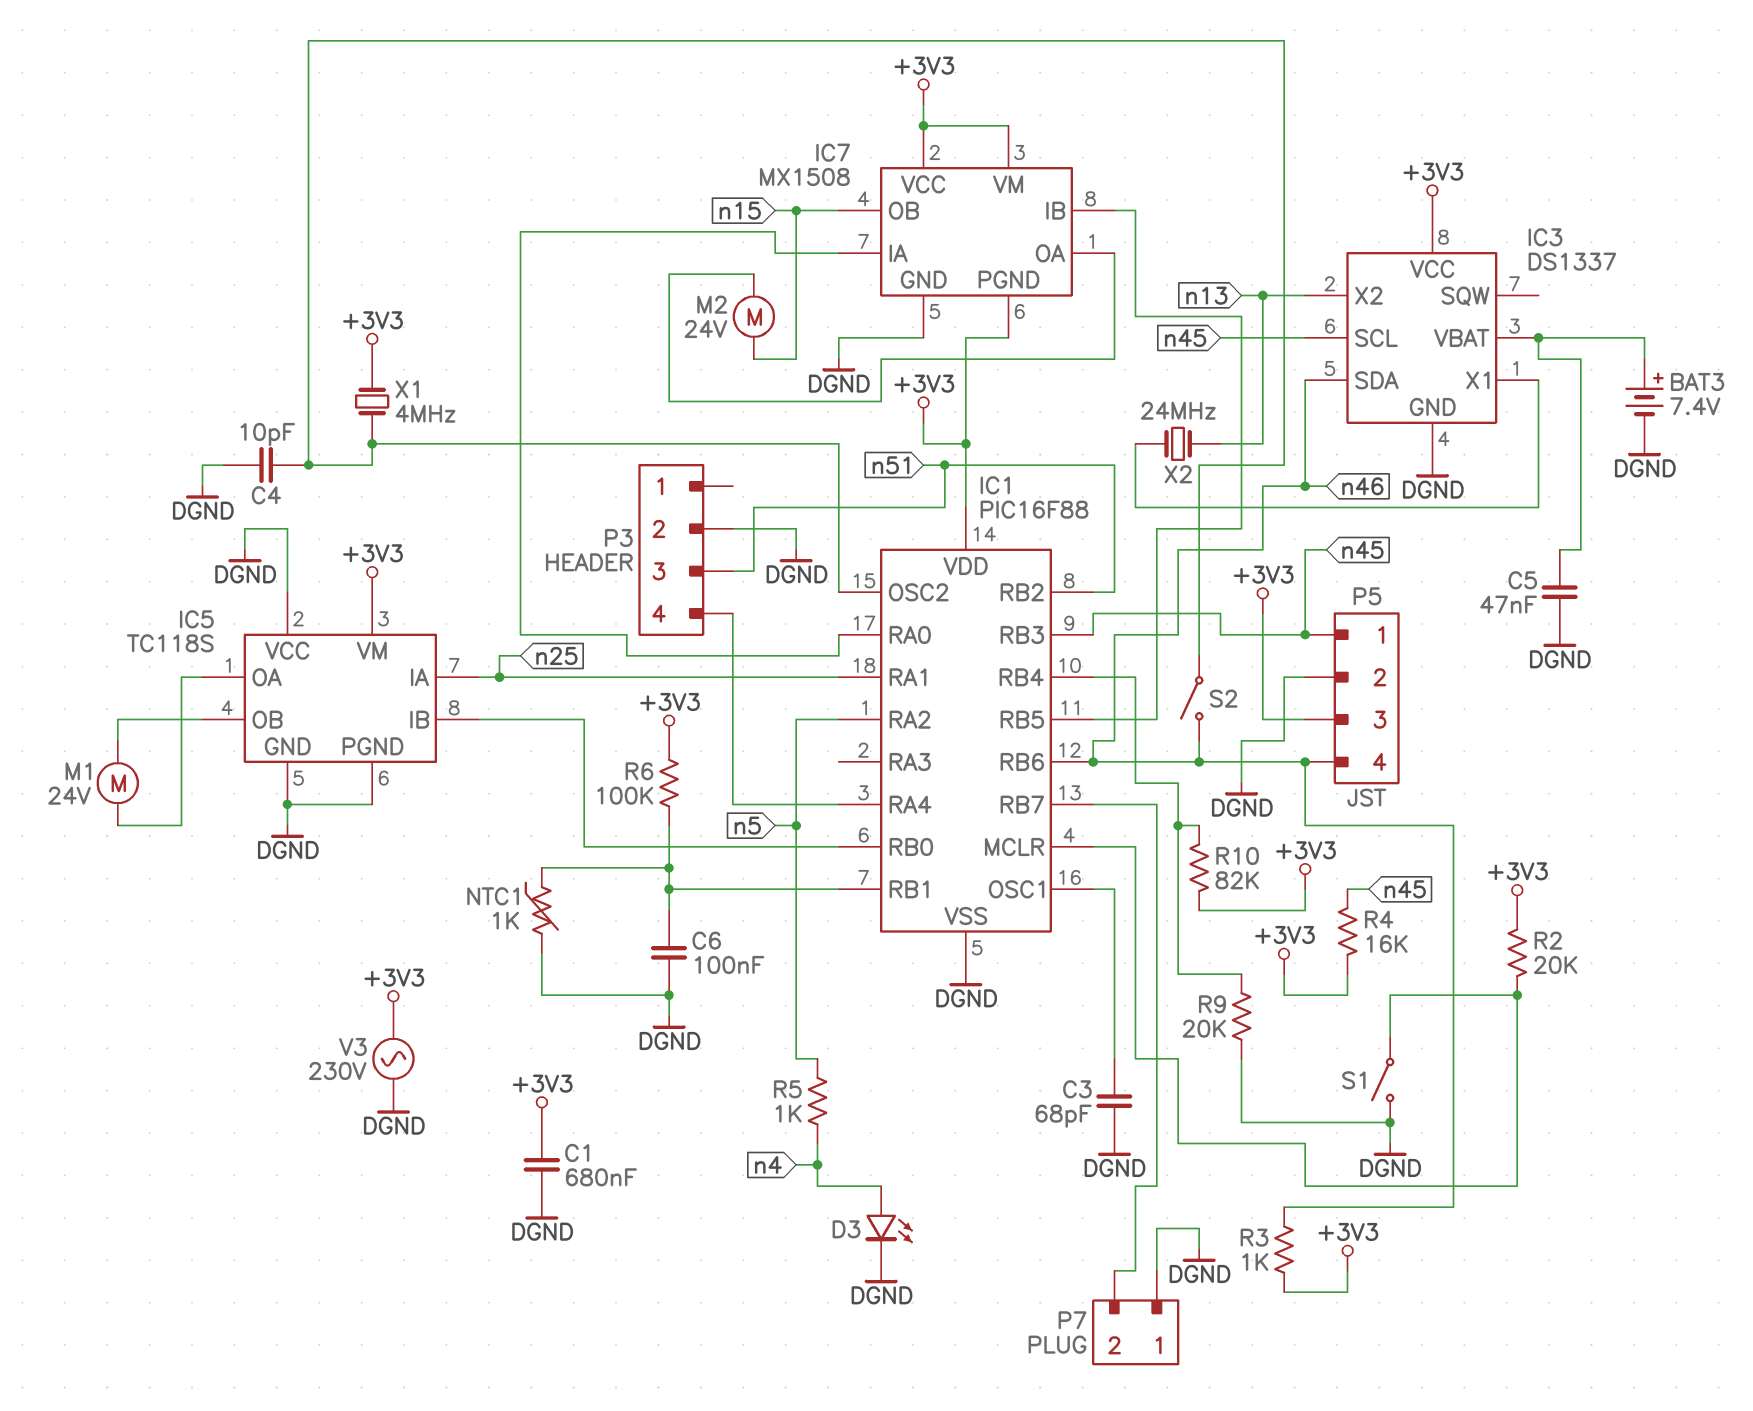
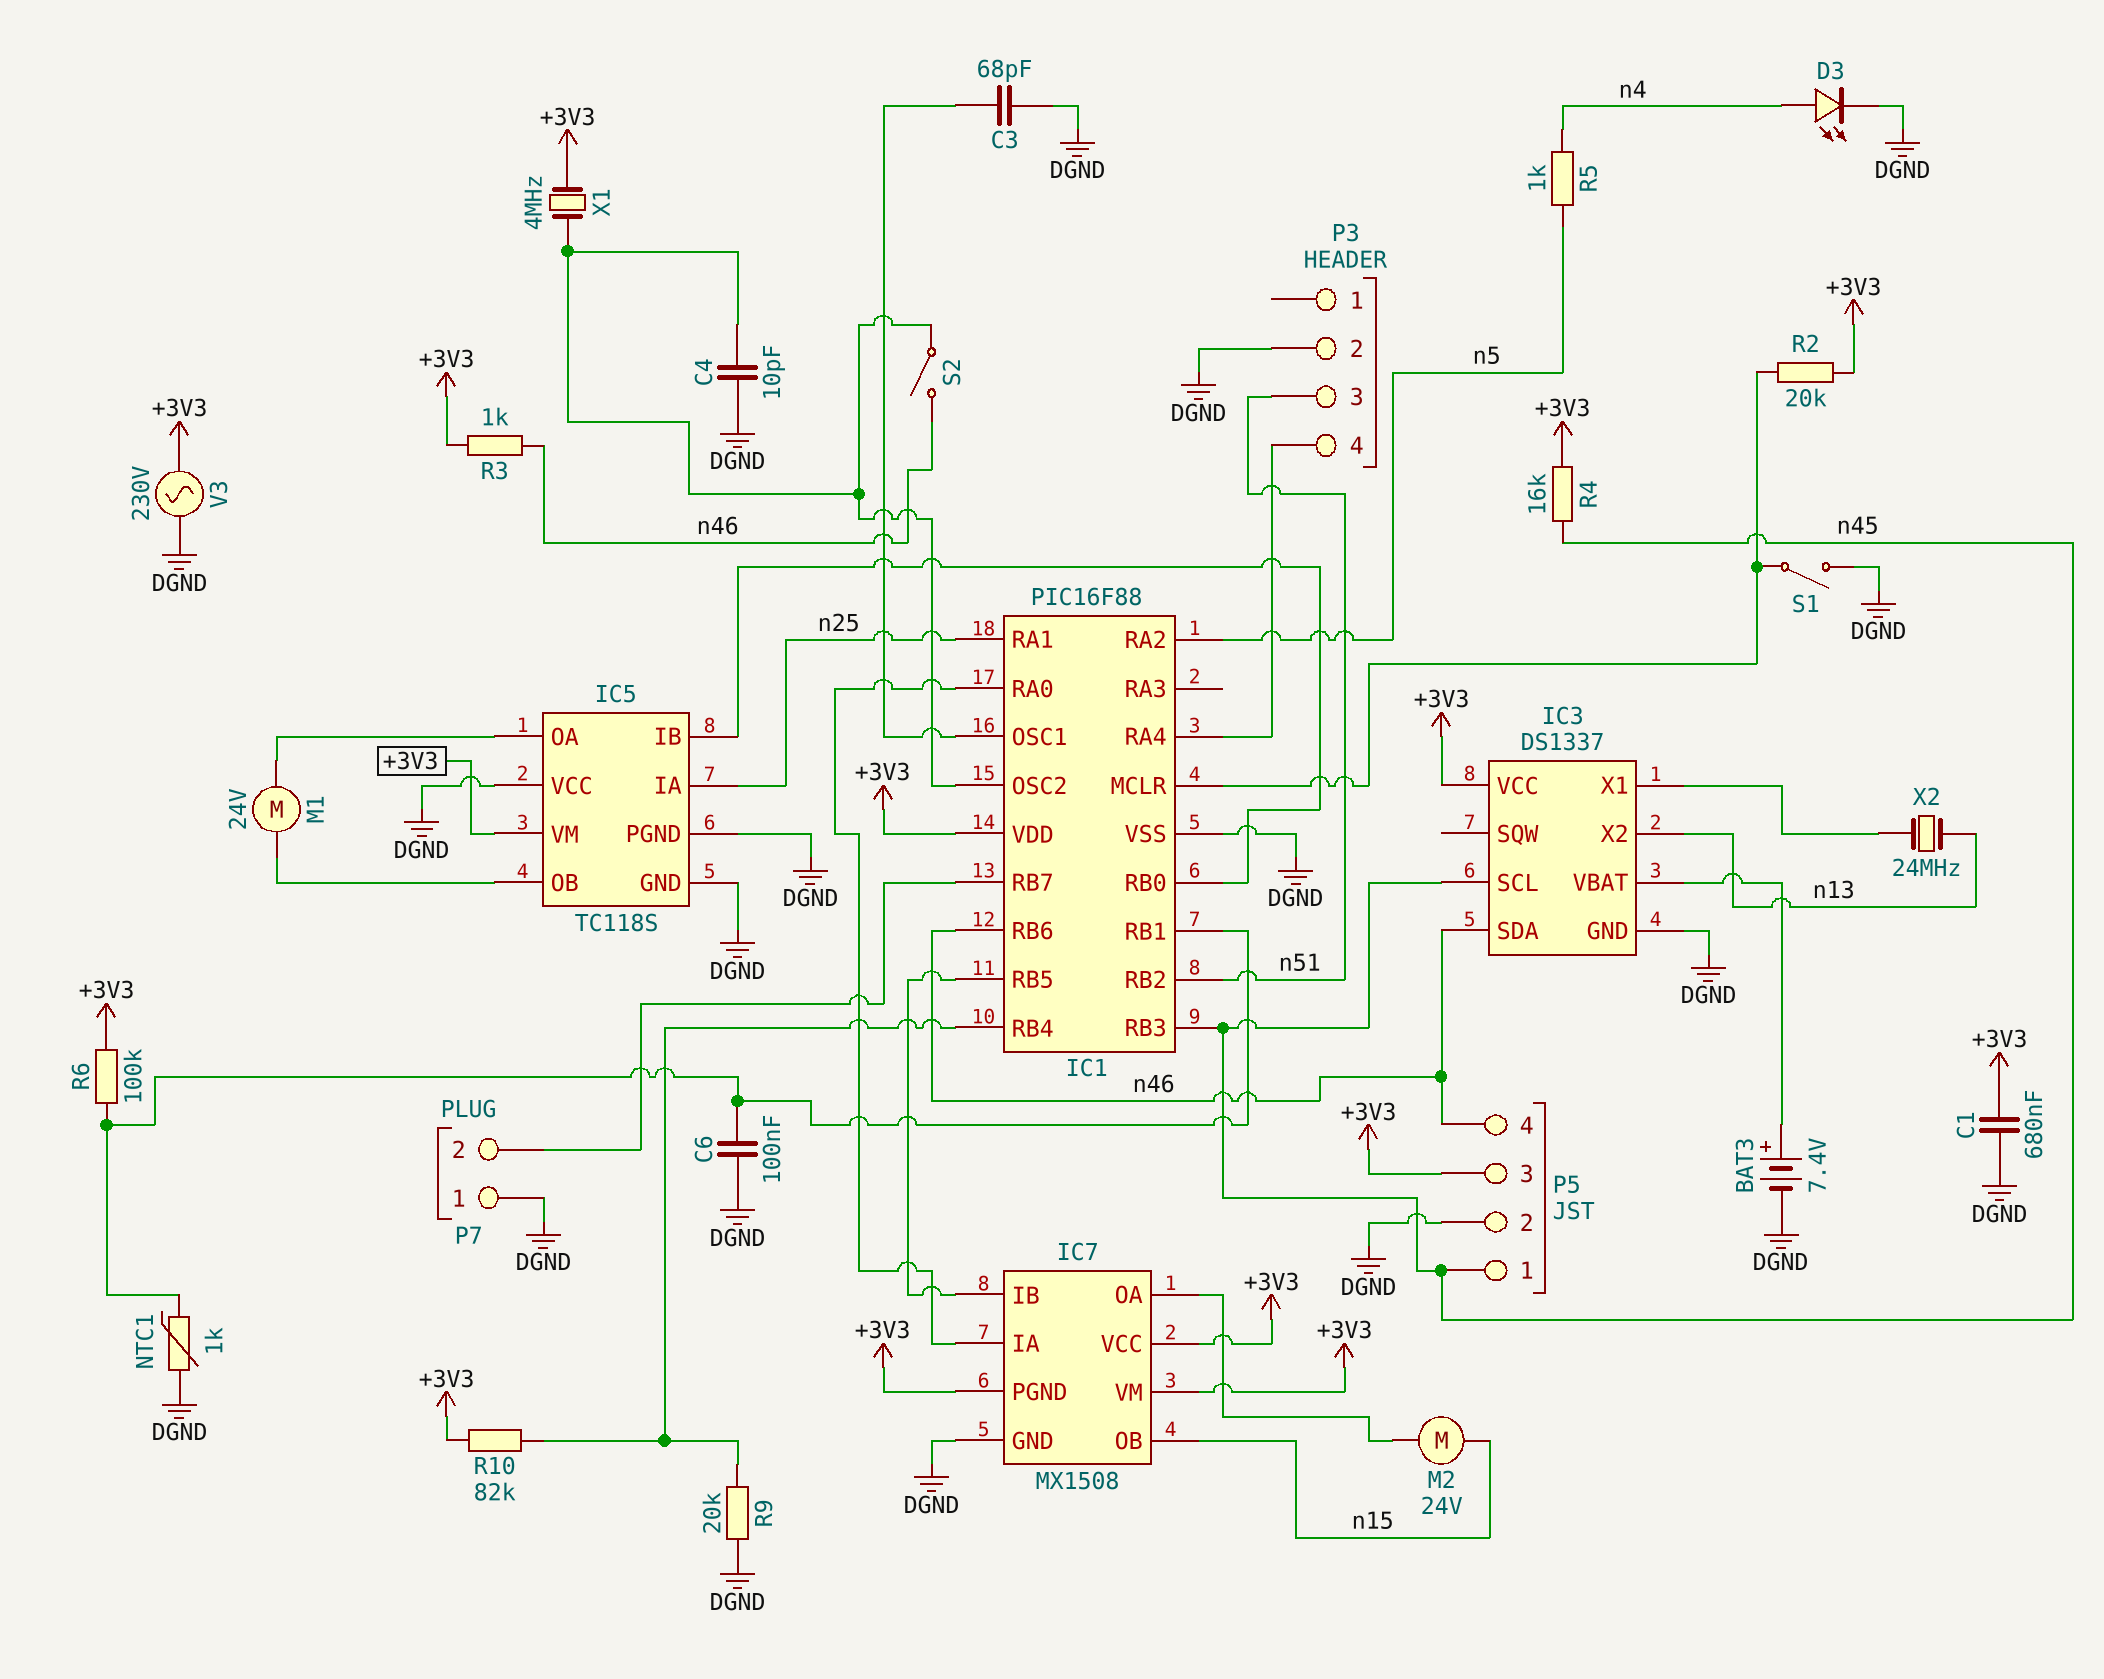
C5: 47nF (DGND, IC3/VBAT) -> none

